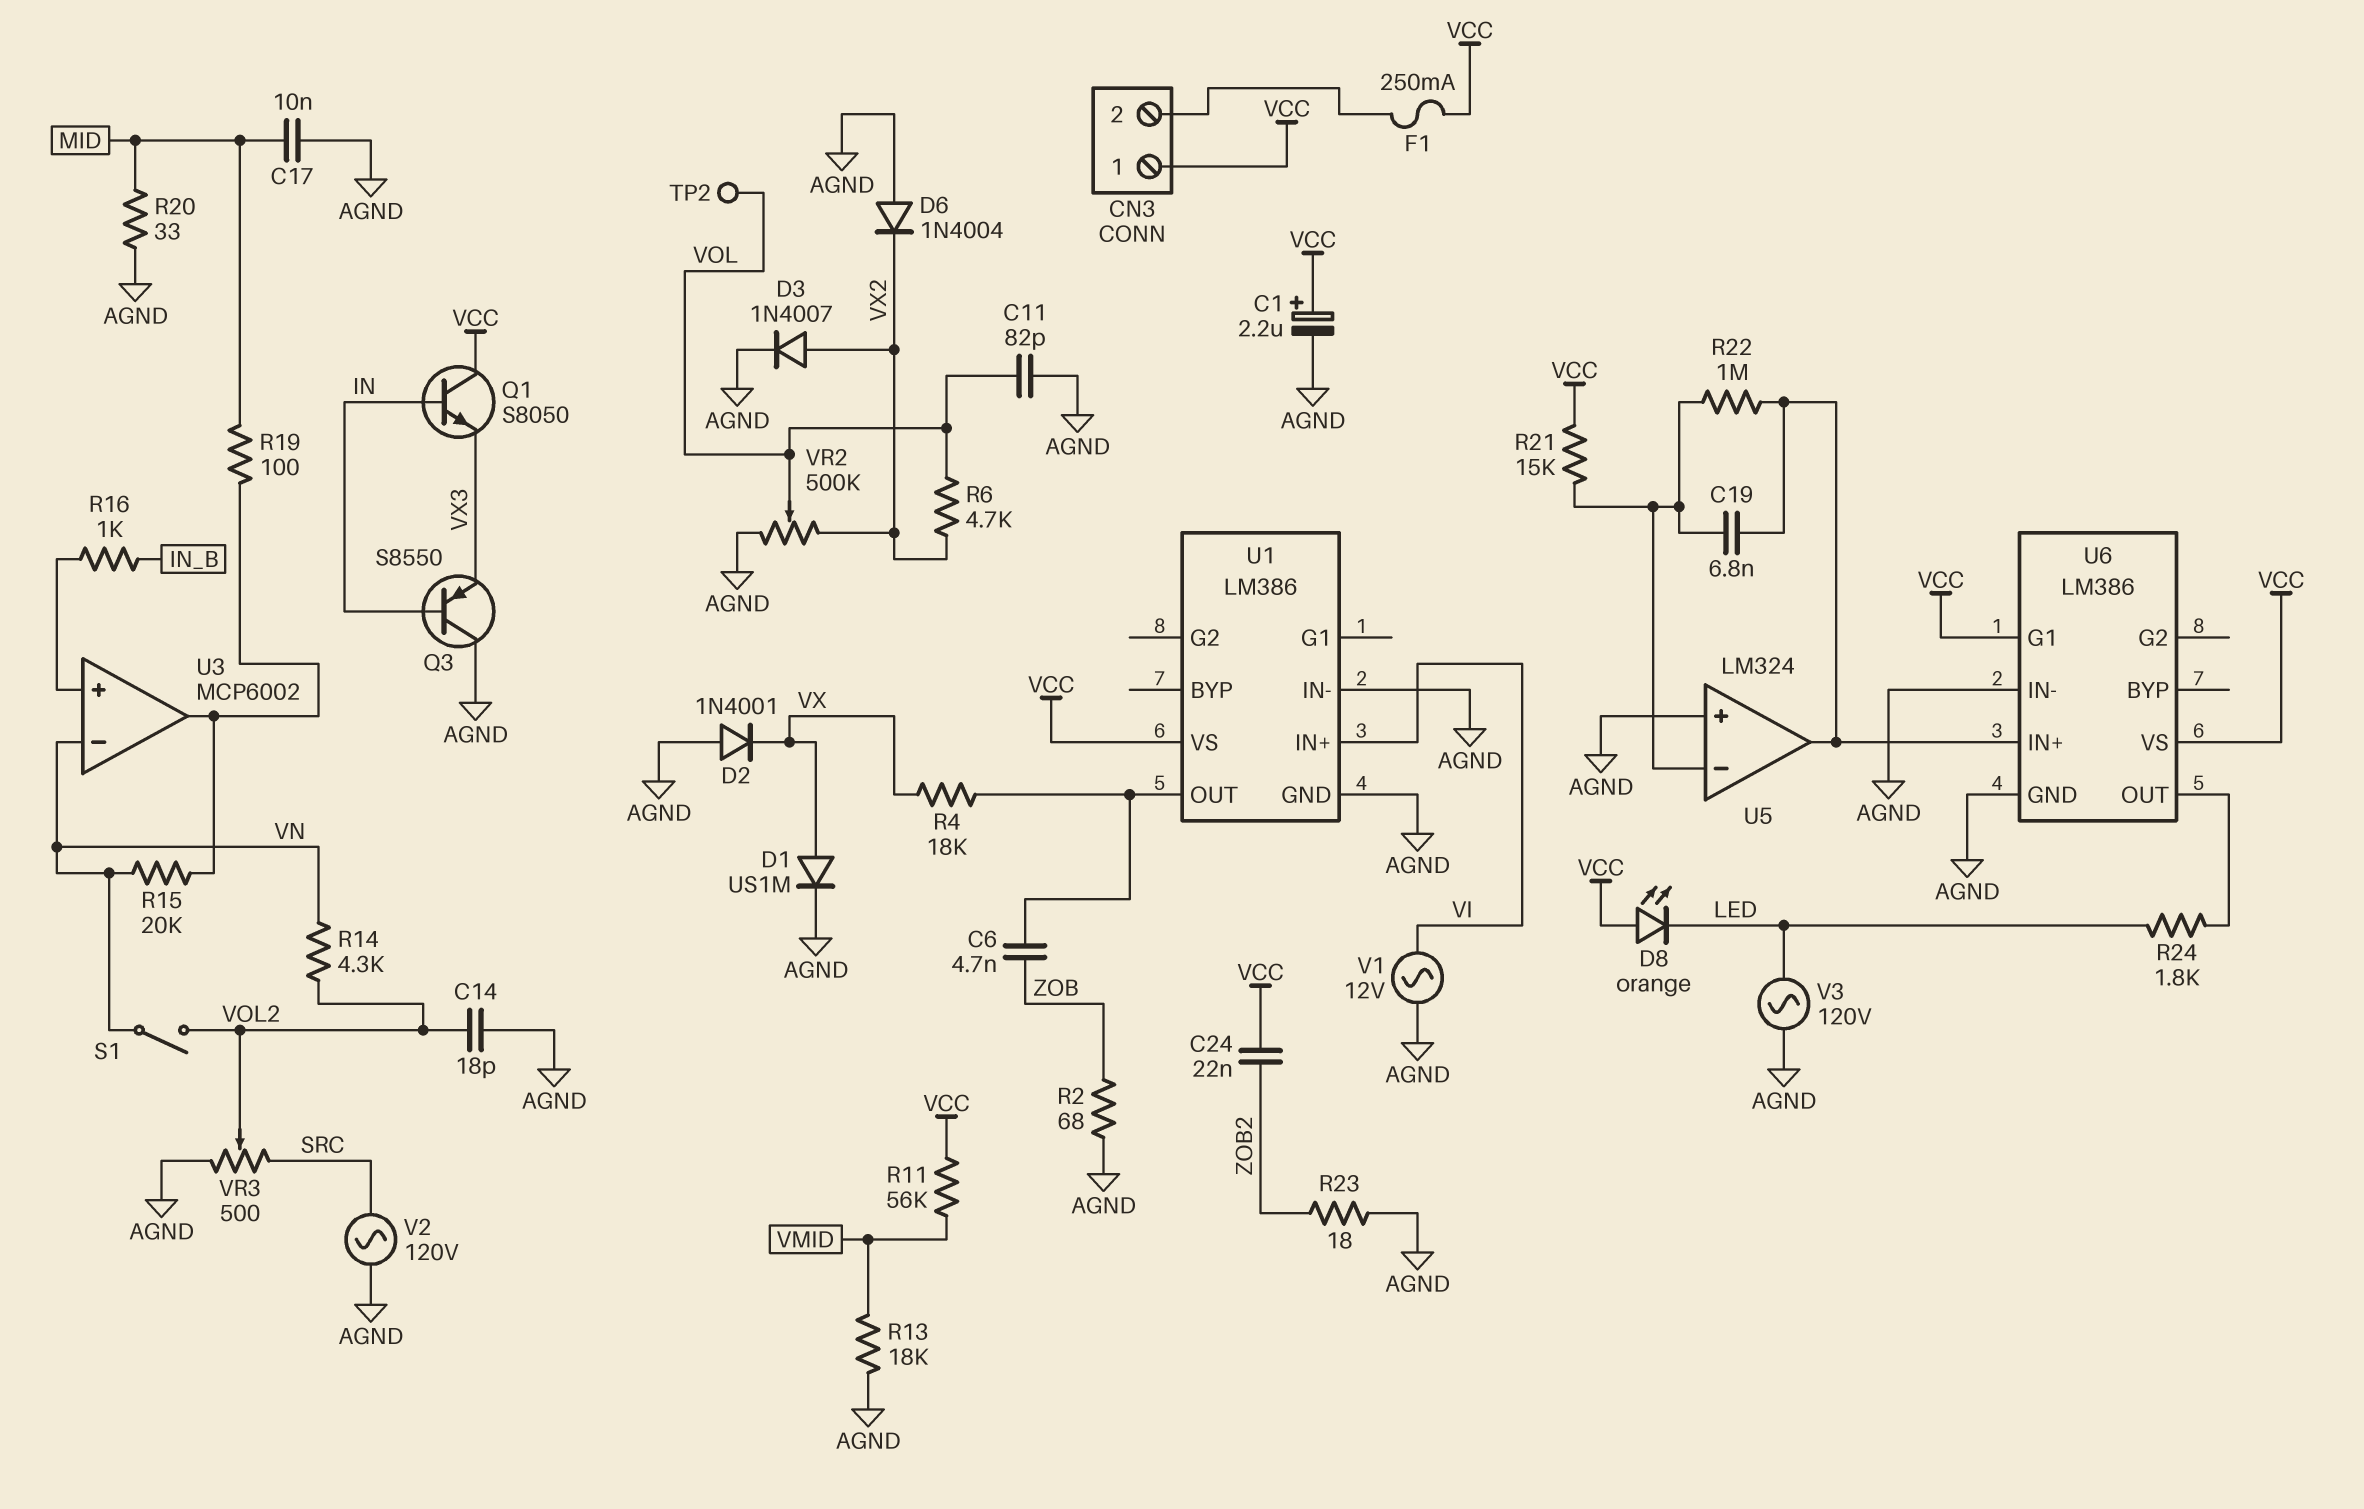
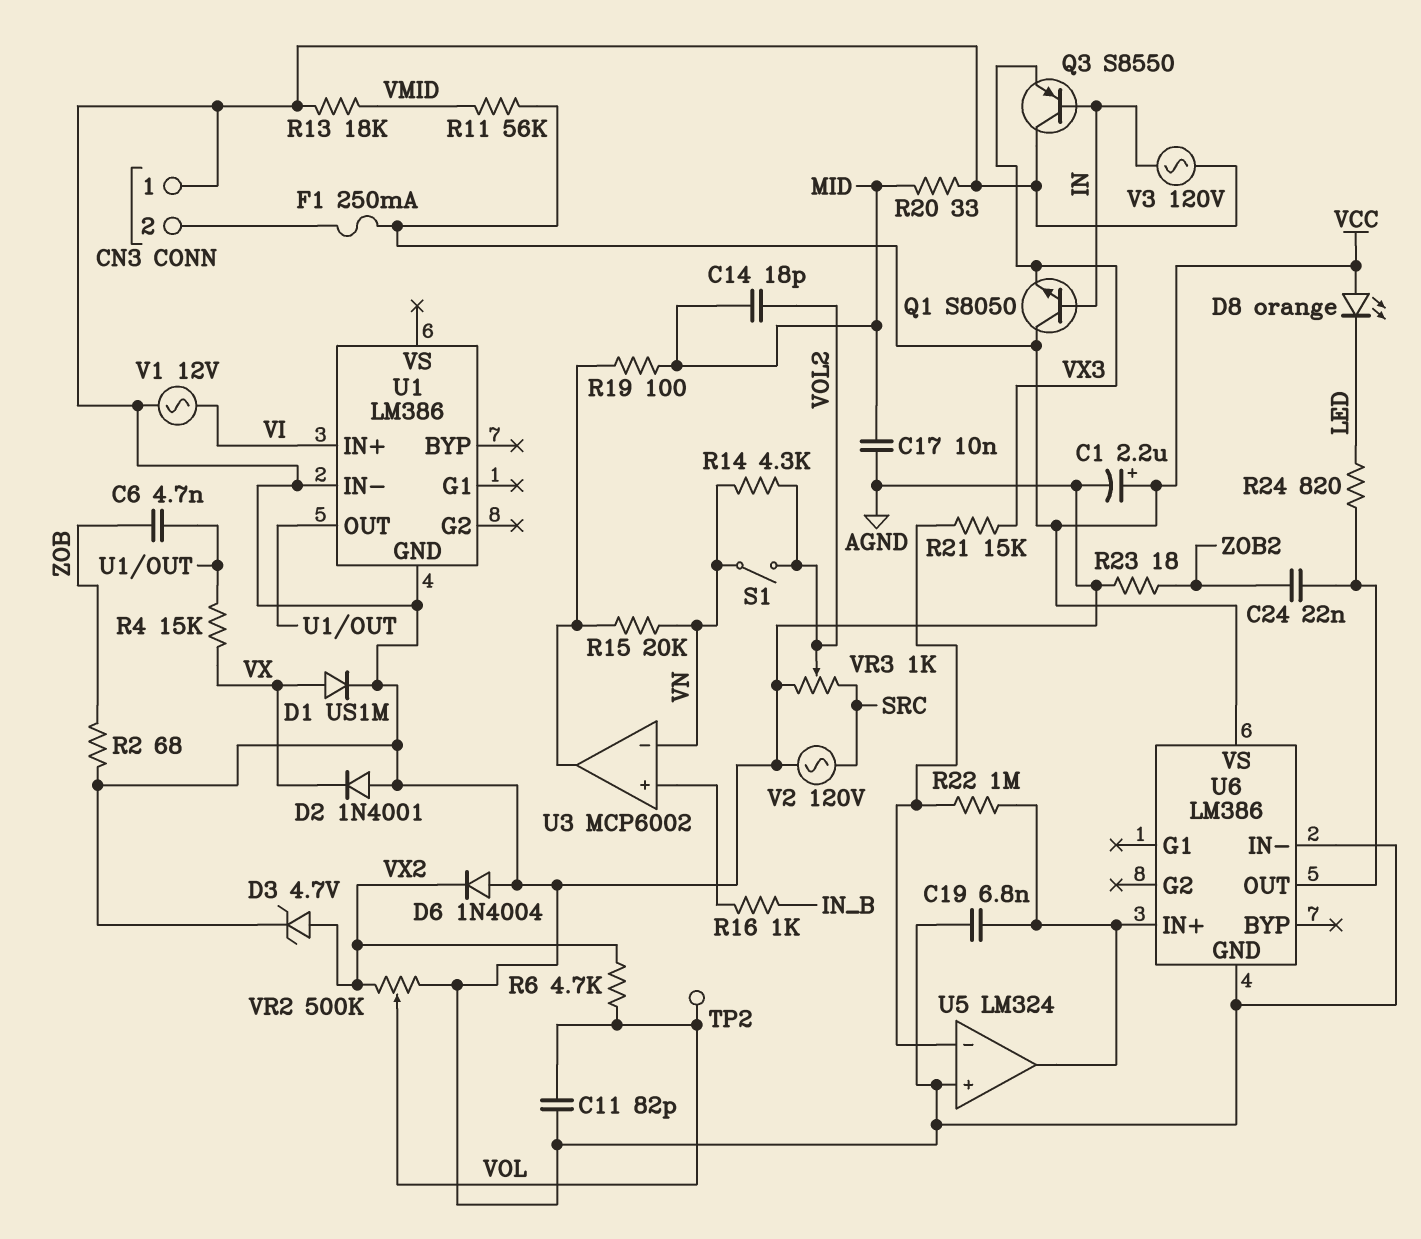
C14: 18pF (AGND, VOL2) -> 18pF (MID, VOL2)
C19: 6.8nF (U5/in-, U5/out) -> 6.8nF (AGND, U5/out)
C24: 22nF (VCC, ZOB2) -> 22nF (U6/OUT, ZOB2)
CN3 pin 1: VCC -> AGND
D3: diode 1N4007 (A VX2, K AGND) -> zener 4.7V (A VX2, K AGND)
R4: 18k (U1/OUT, VX) -> 15k (U1/OUT, VX)
R21: 15k (U5/in-, VCC) -> 15k (U5/in-, VX3)
R24: 1.8k (LED, U6/OUT) -> 820 (LED, U6/OUT)
U1 pin VS: VCC -> none
U6 pin G1: VCC -> none
V3: AC 120V (AGND, LED) -> AC 120V (AGND, IN)
VR3: 500 (AGND, SRC, wiper VOL2) -> 1k (AGND, SRC, wiper VOL2)

